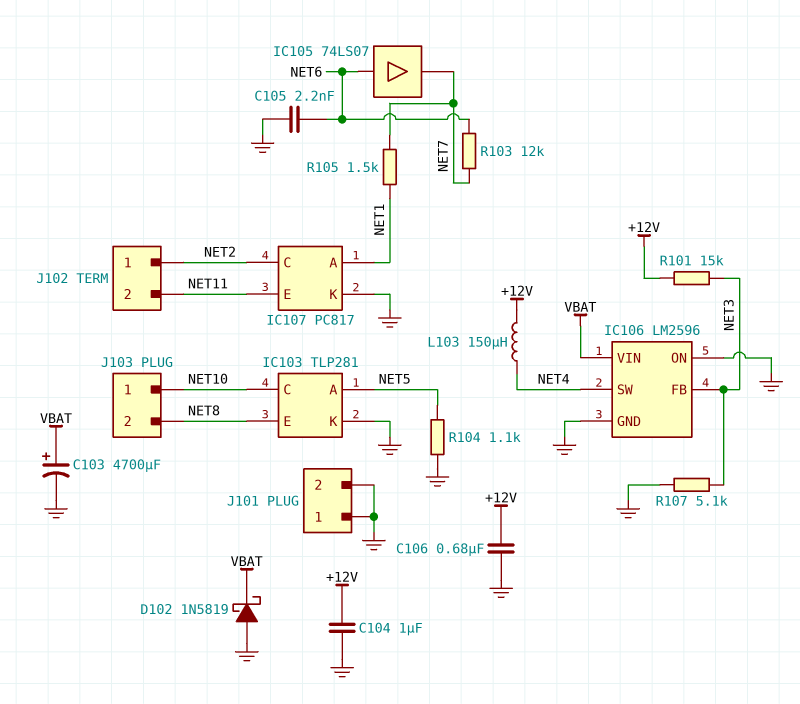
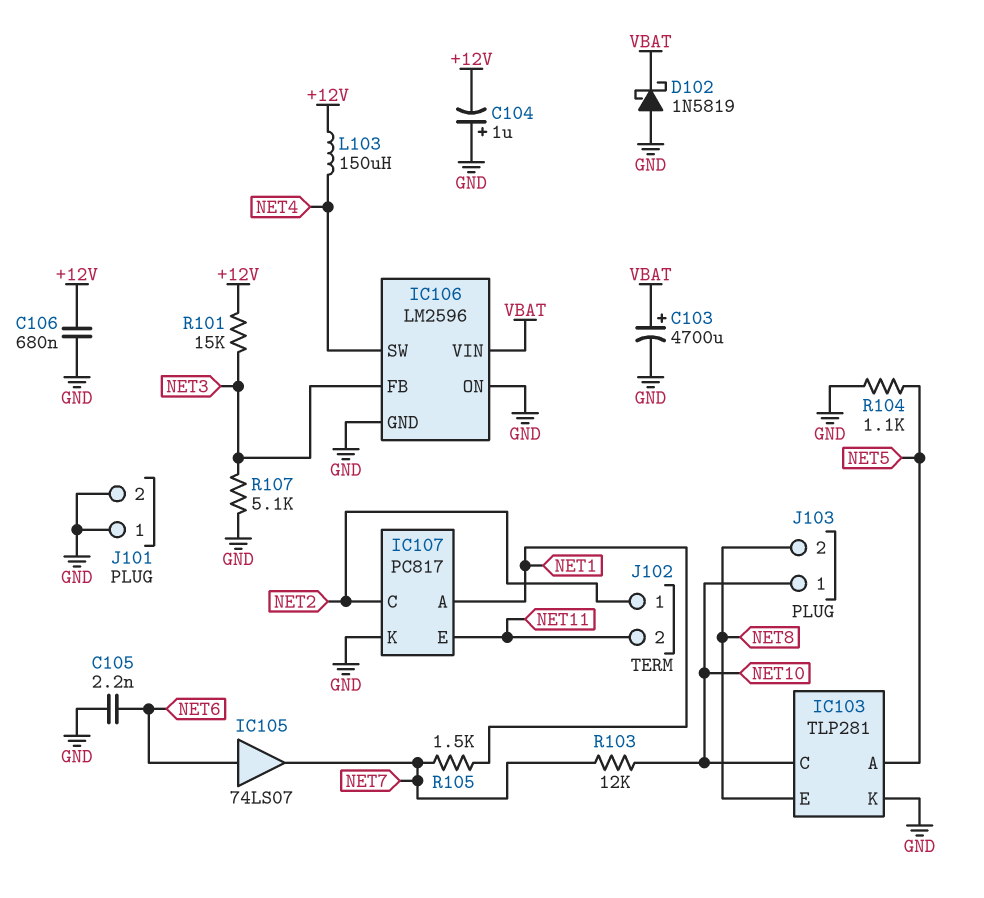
C104: 1uF (+12V, GND) -> 1uF (plus GND, minus +12V)
R103: 12k (NET6, NET7) -> 12k (NET7, NET10)

